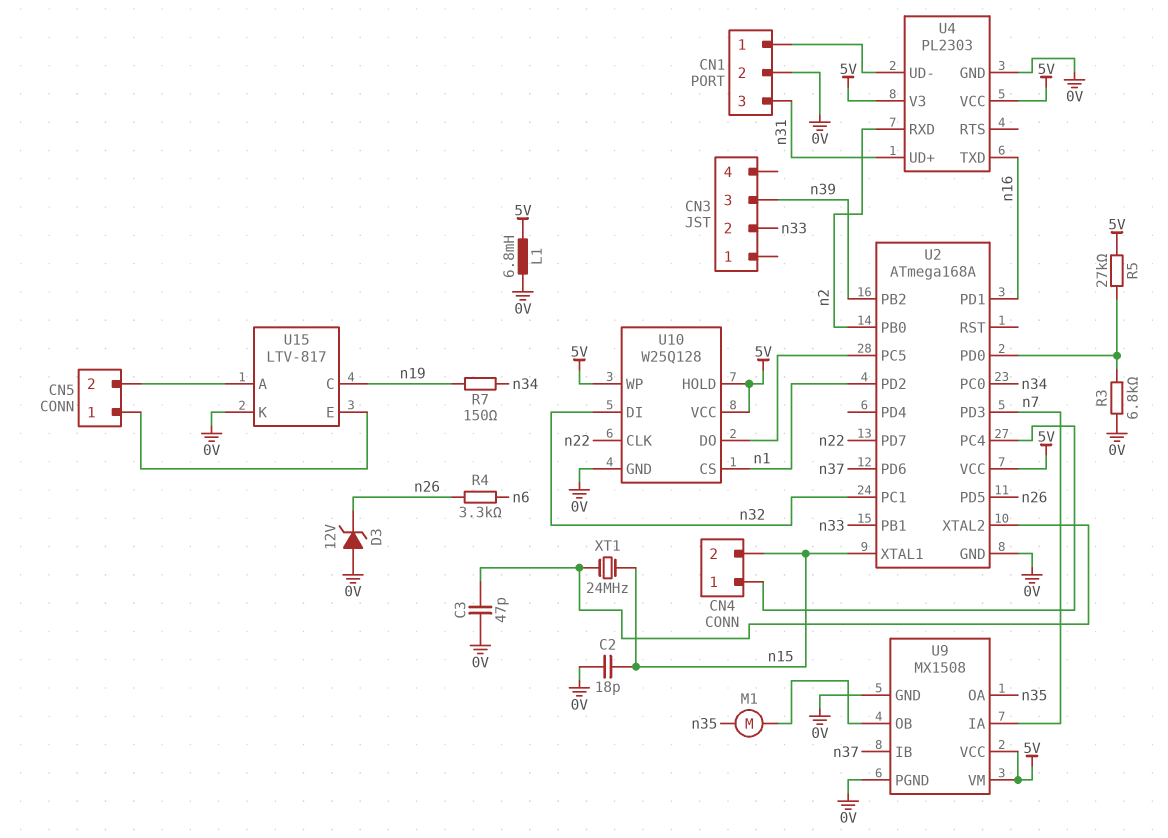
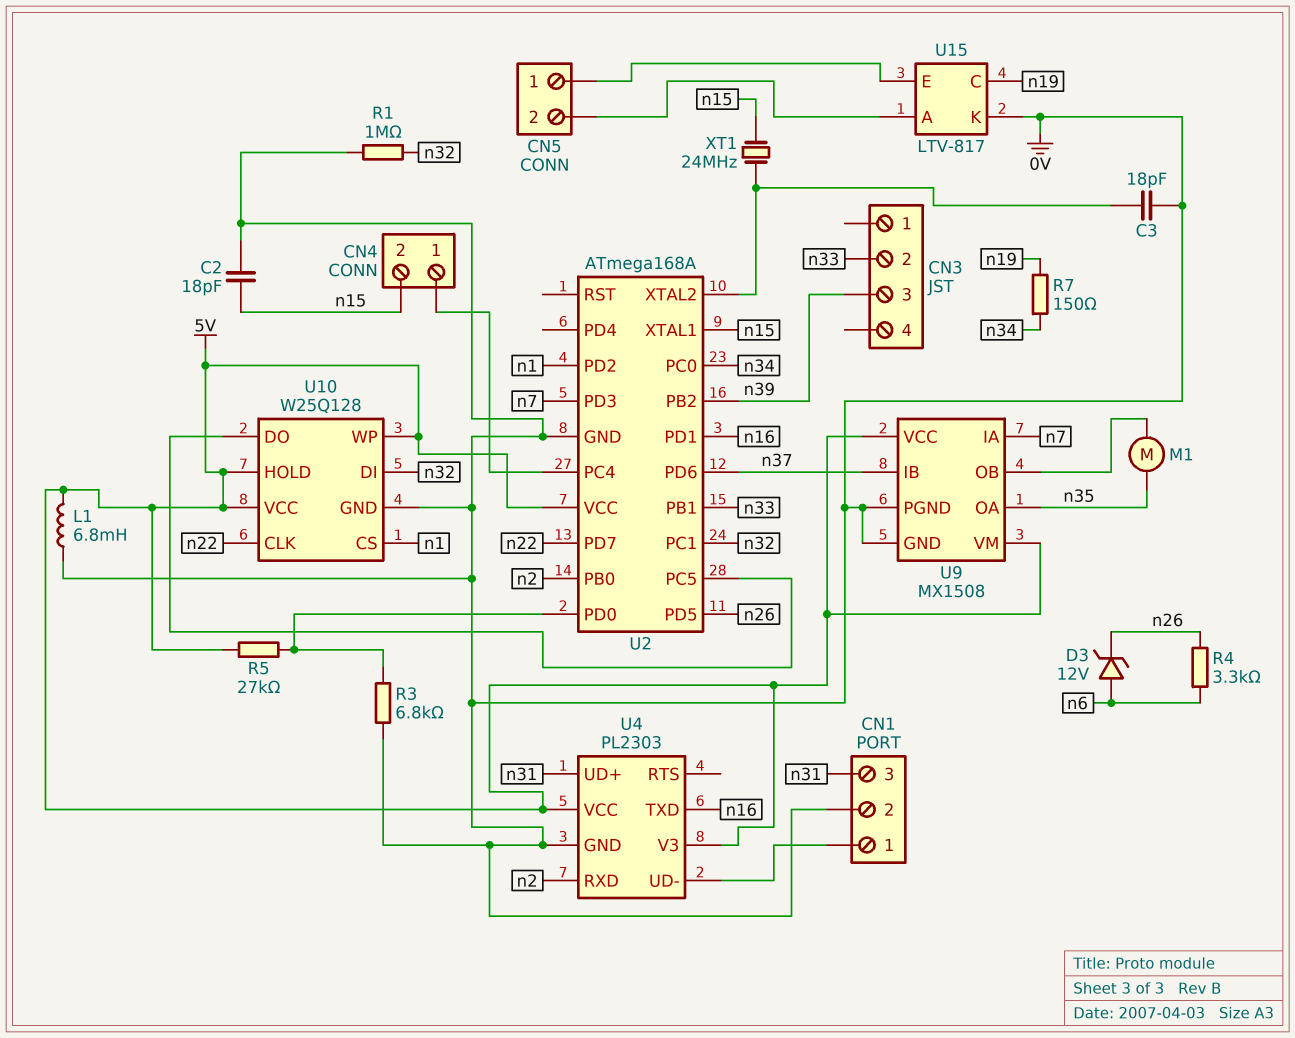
C3: 47pF (0V, U2/XTAL2) -> 18pF (0V, U2/XTAL2)
D3: zener 12V (A 0V, K n26) -> zener 12V (A n6, K n26)
R1: none -> 1M (0V, n32)

